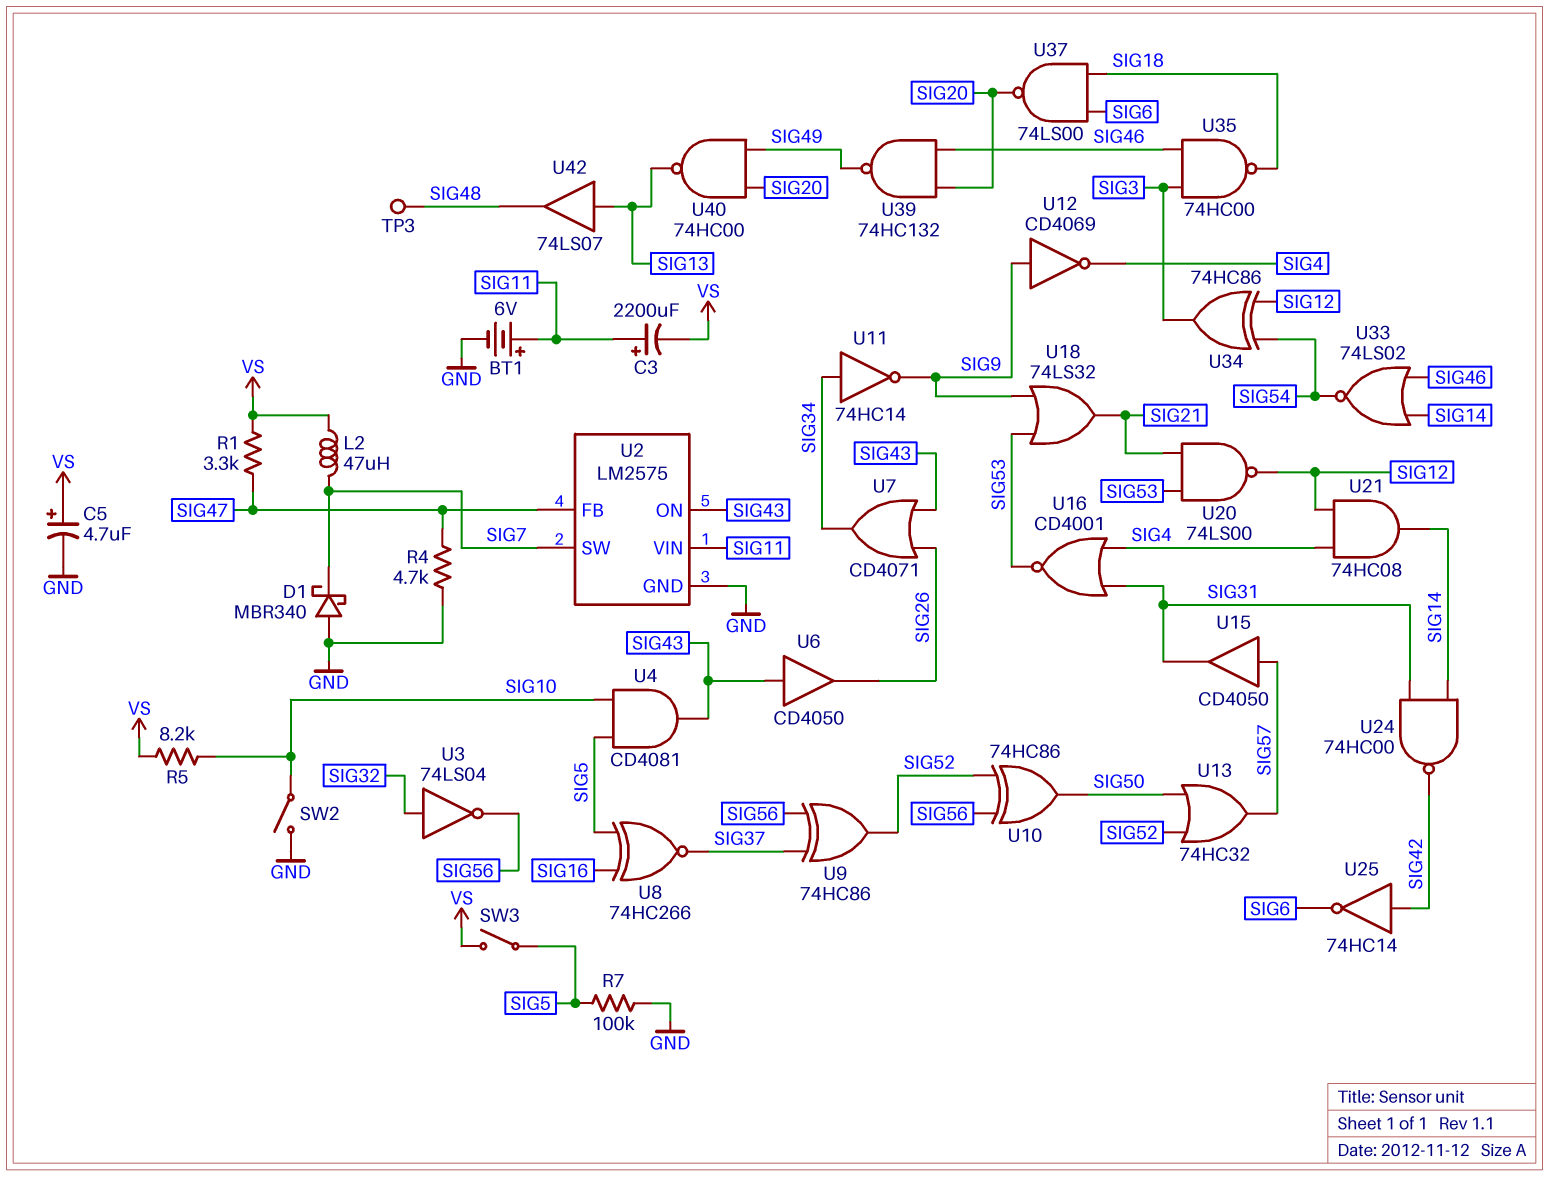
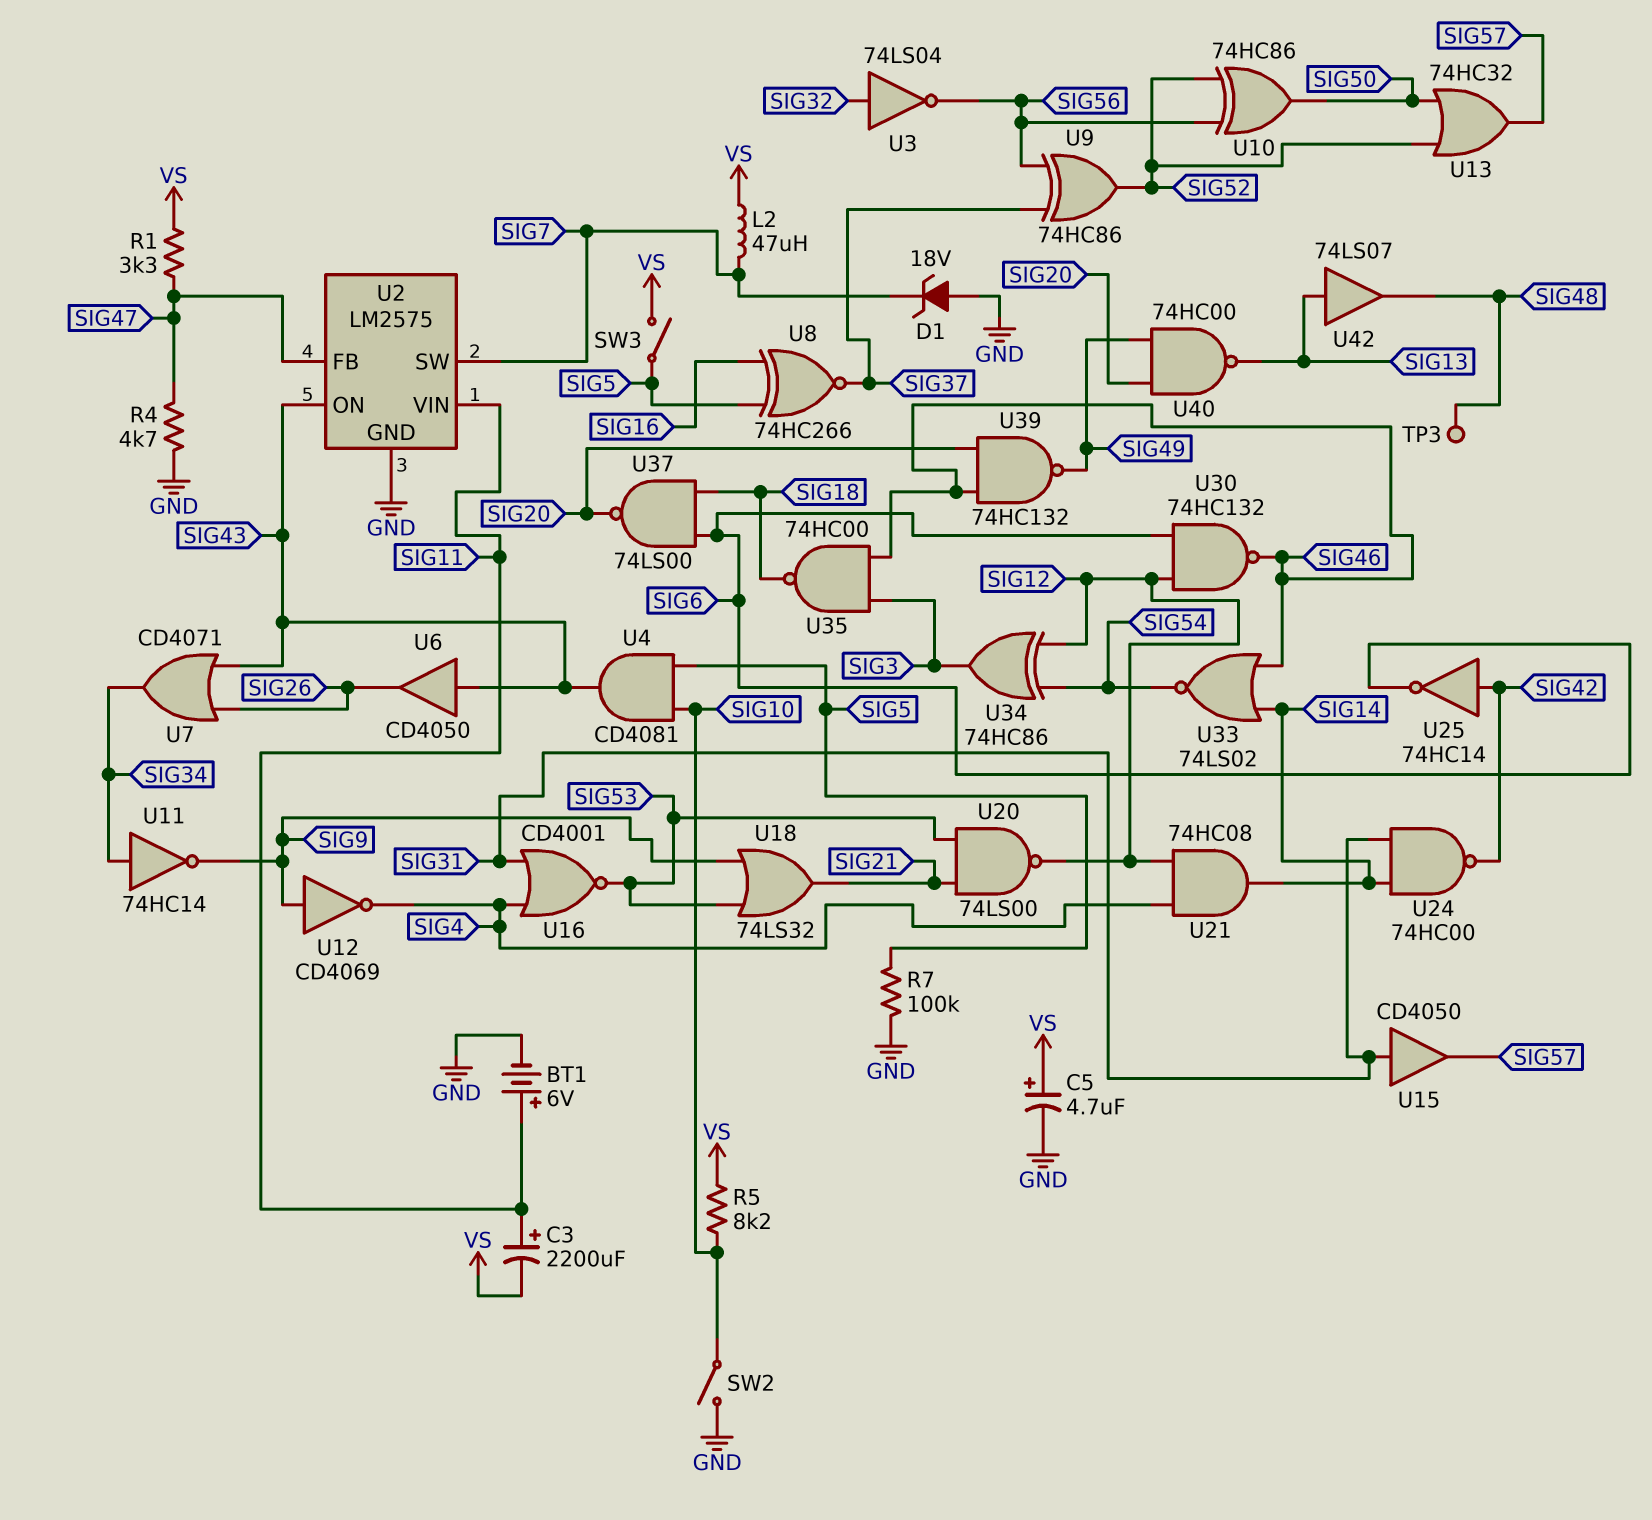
D1: schottky MBR340 (A GND, K SIG7) -> zener 18V (A GND, K SIG7)
U15: buffer CD4050 (in SIG57, out SIG31) -> buffer CD4050 (in SIG31, out SIG57)
U30: none -> NAND 74HC132 (in SIG6, in SIG12, out SIG46)

